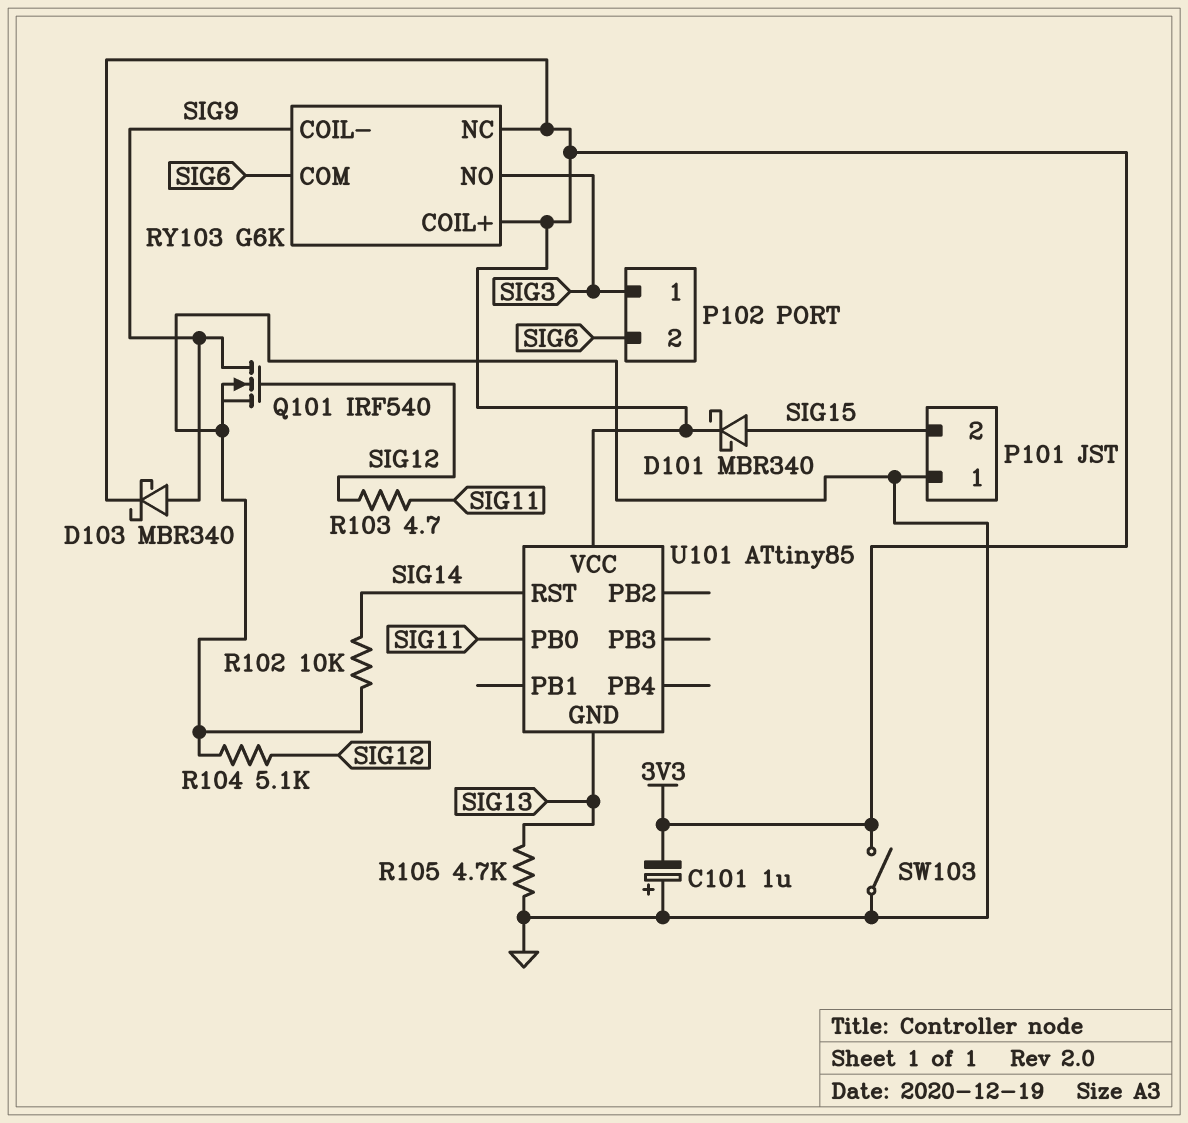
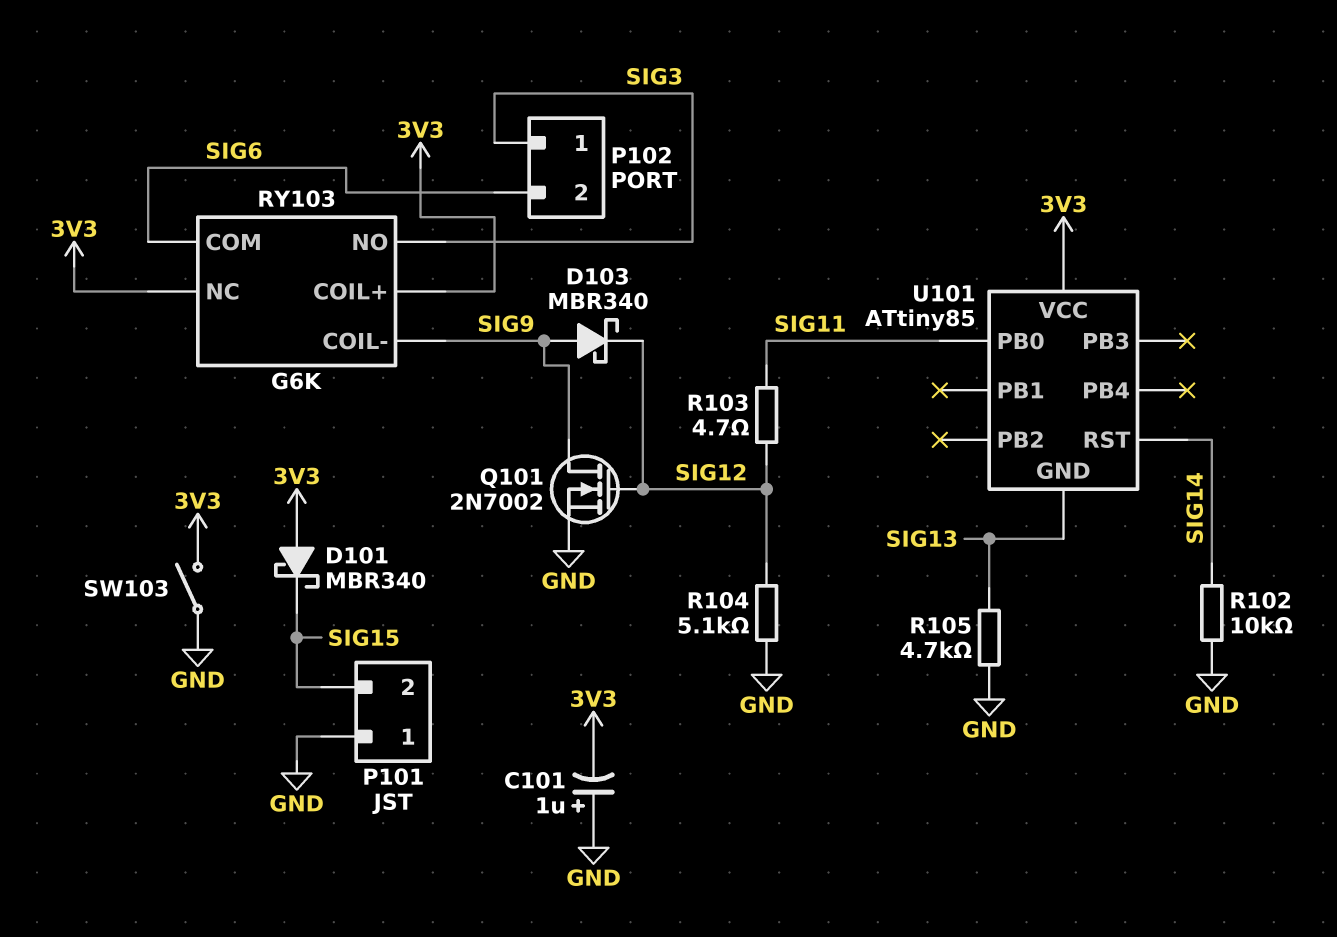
D101: schottky MBR340 (A SIG15, K 3V3) -> schottky MBR340 (A 3V3, K SIG15)
D103: schottky MBR340 (A SIG9, K 3V3) -> schottky MBR340 (A SIG9, K SIG12)
Q101: NMOS IRF540 (G SIG12, D SIG9, S GND) -> NMOS 2N7002 (G SIG12, D SIG9, S GND)

